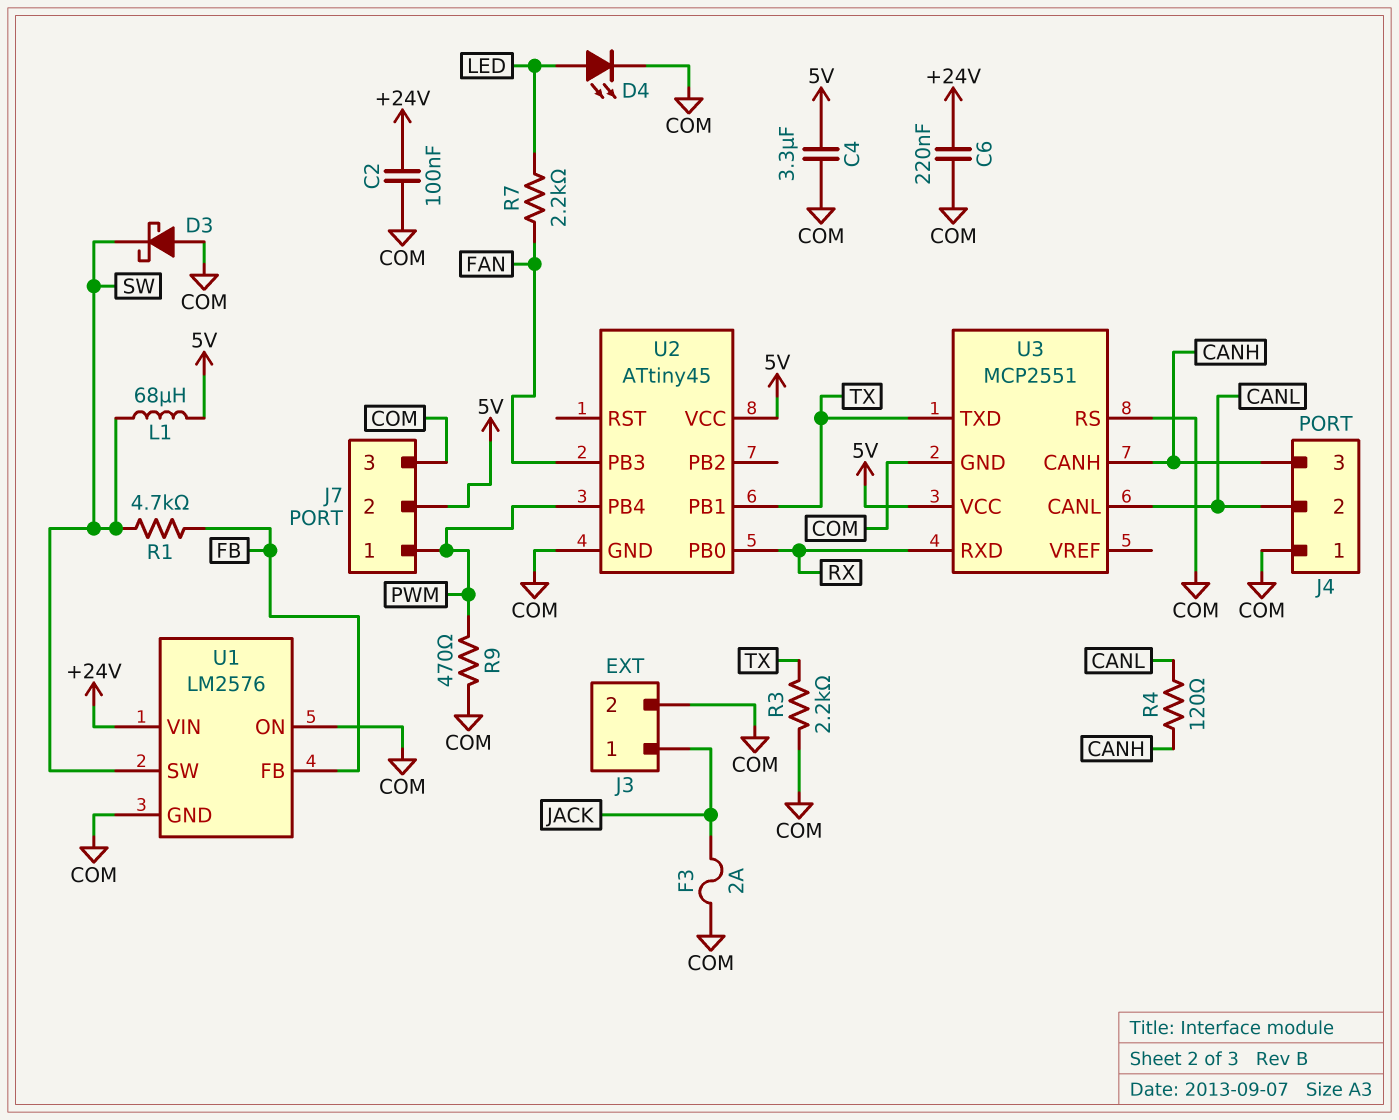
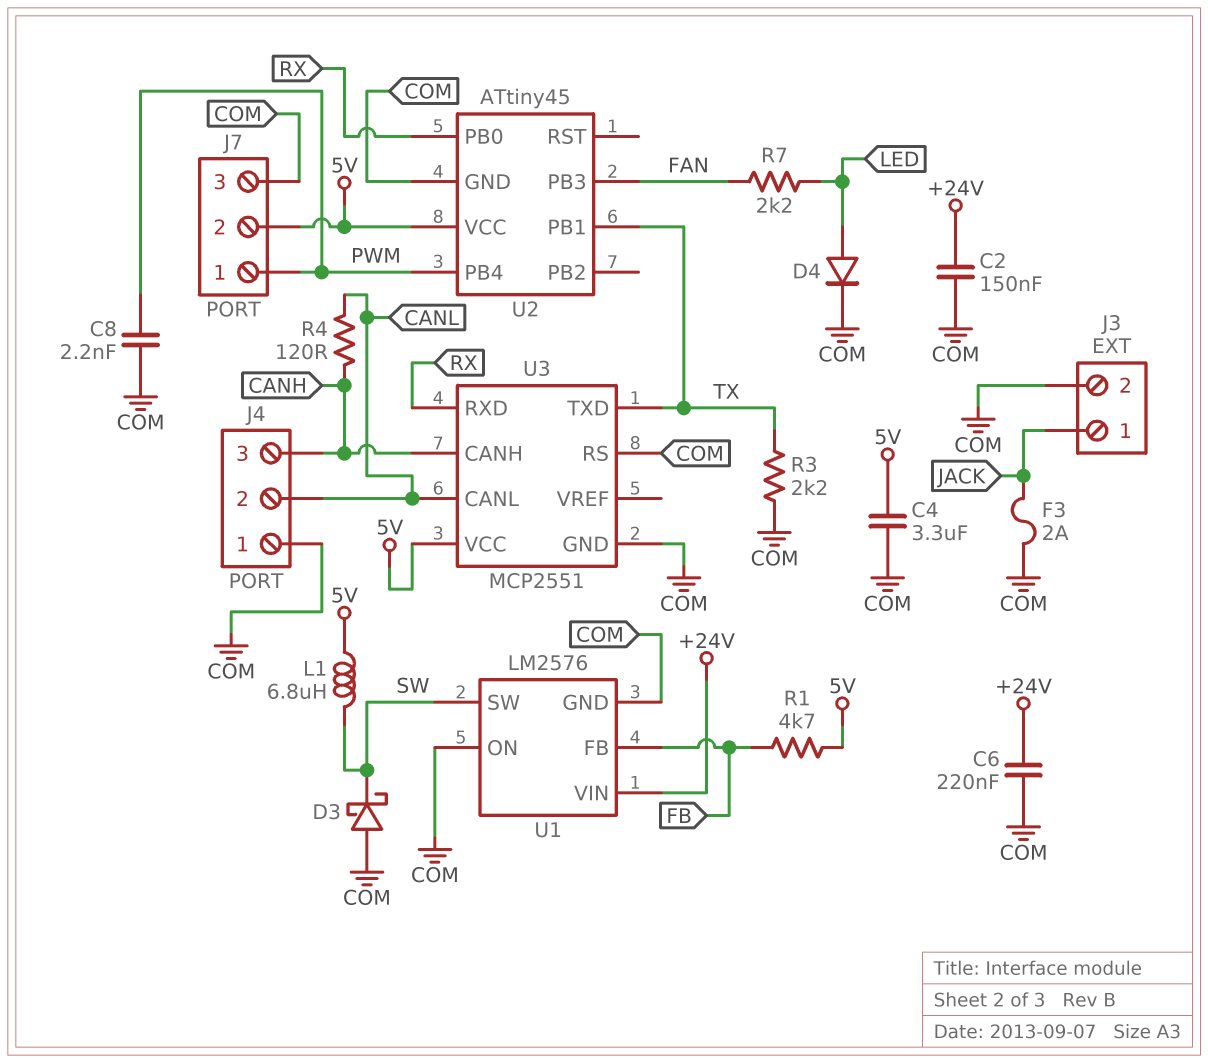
C2: 100nF (+24V, COM) -> 150nF (+24V, COM)
C8: none -> 2.2nF (COM, PWM)
D4: LED (A LED, K COM) -> diode (A LED, K COM)
L1: 68uH (5V, SW) -> 6.8uH (5V, SW)
R1: 4.7k (FB, SW) -> 4.7k (5V, FB)
R9: 470 (COM, PWM) -> none

